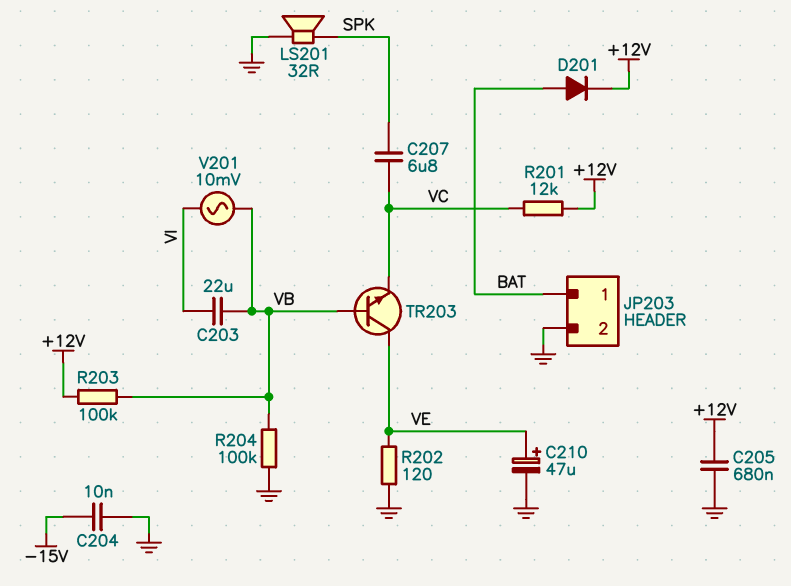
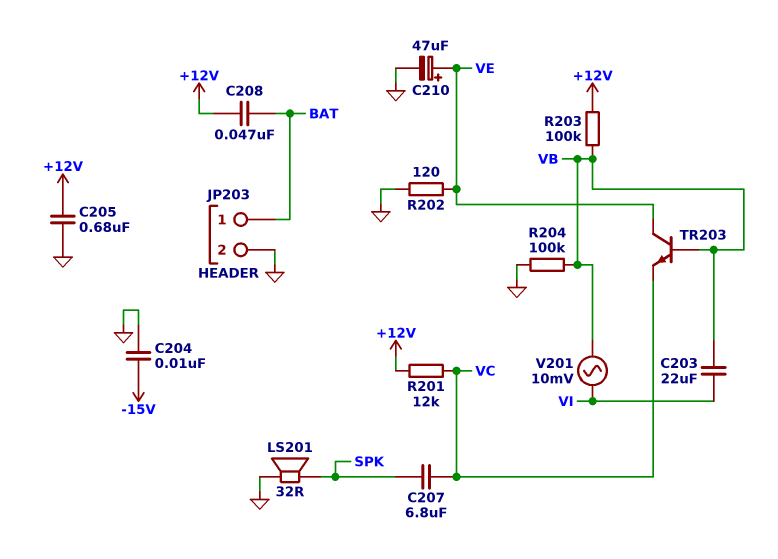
C208: none -> 47nF (+12V, BAT)
D201: diode (A BAT, K +12V) -> none

